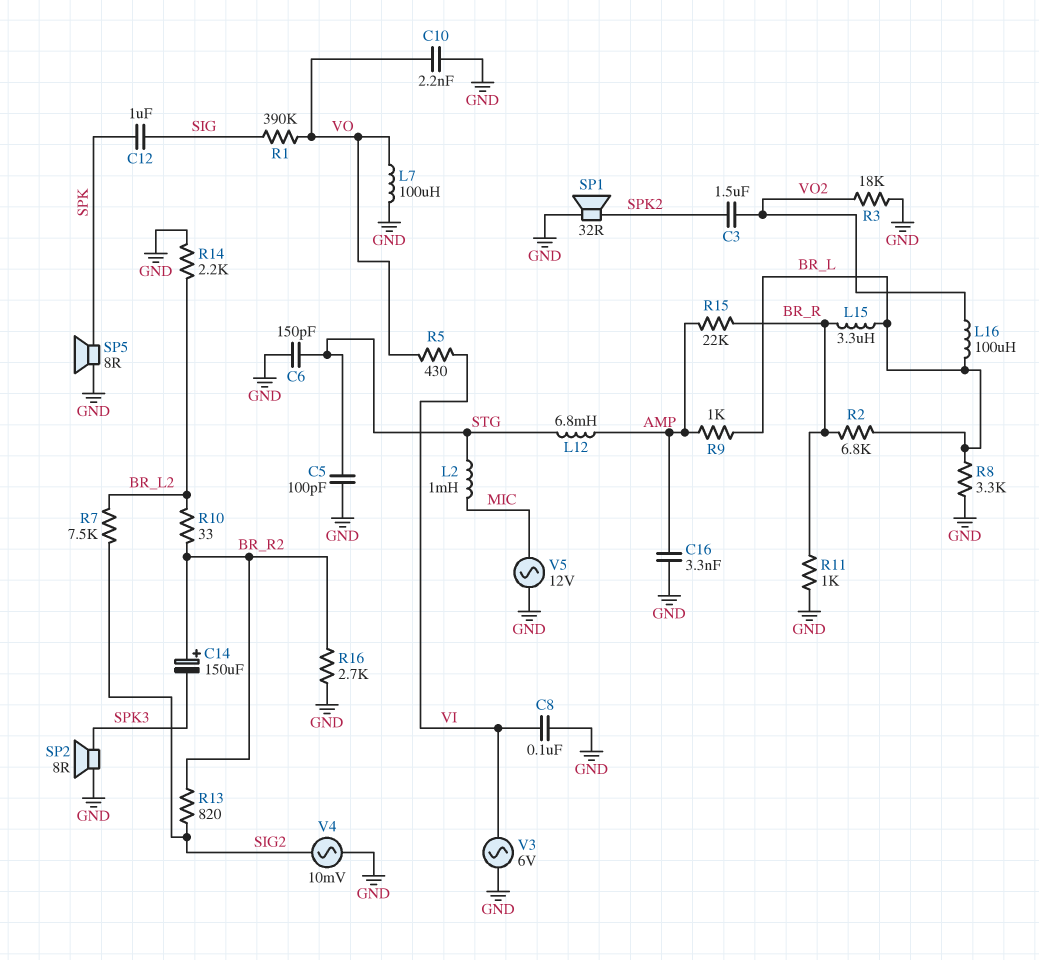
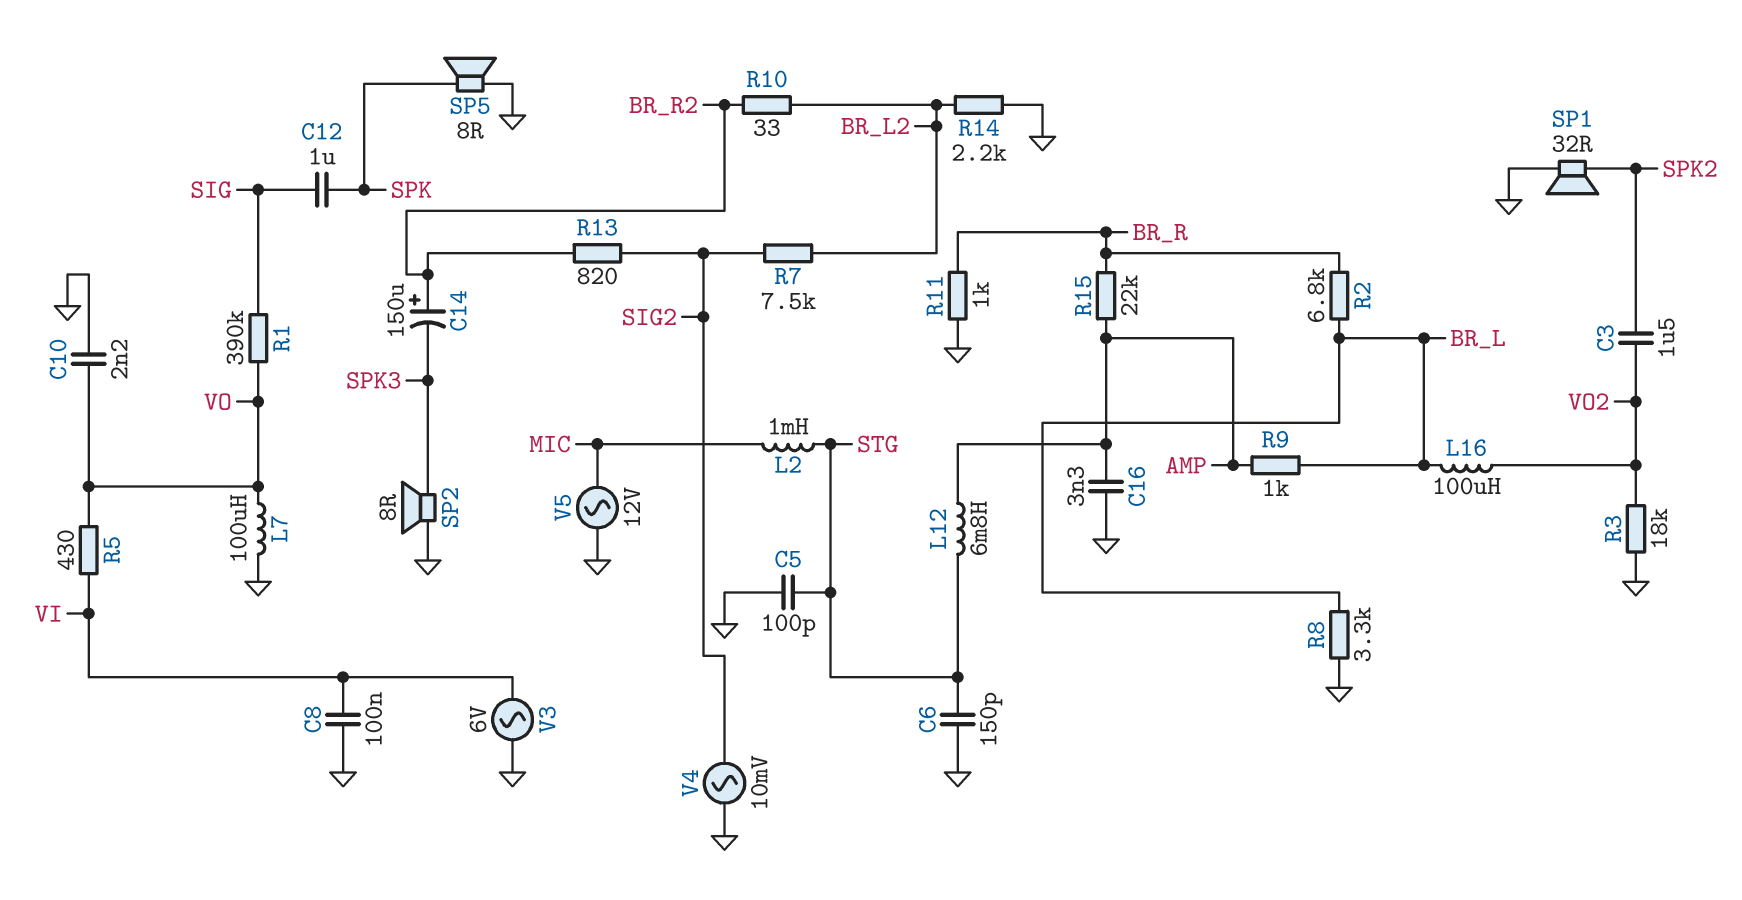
L15: 3.3uH (BR_L, BR_R) -> none
R16: 2.7k (BR_R2, GND) -> none

